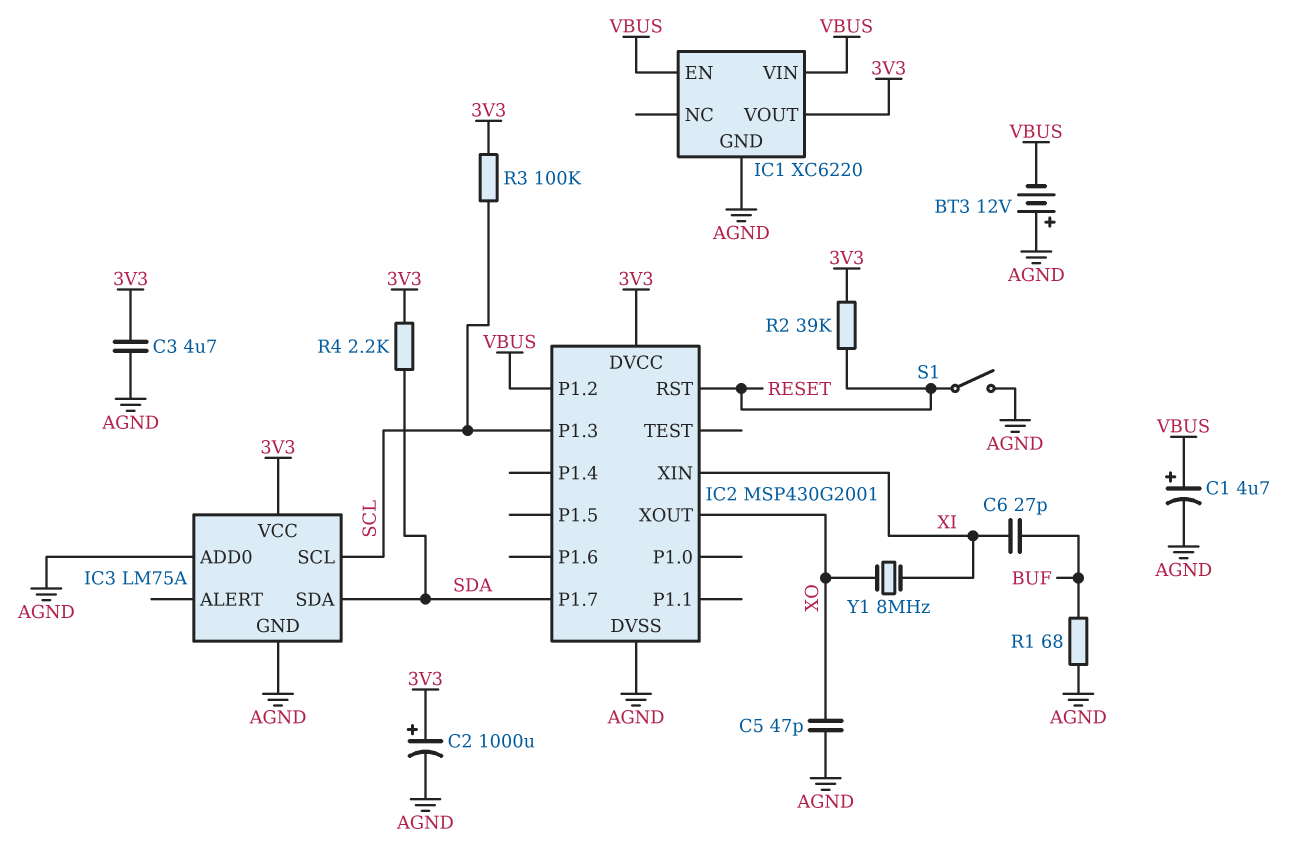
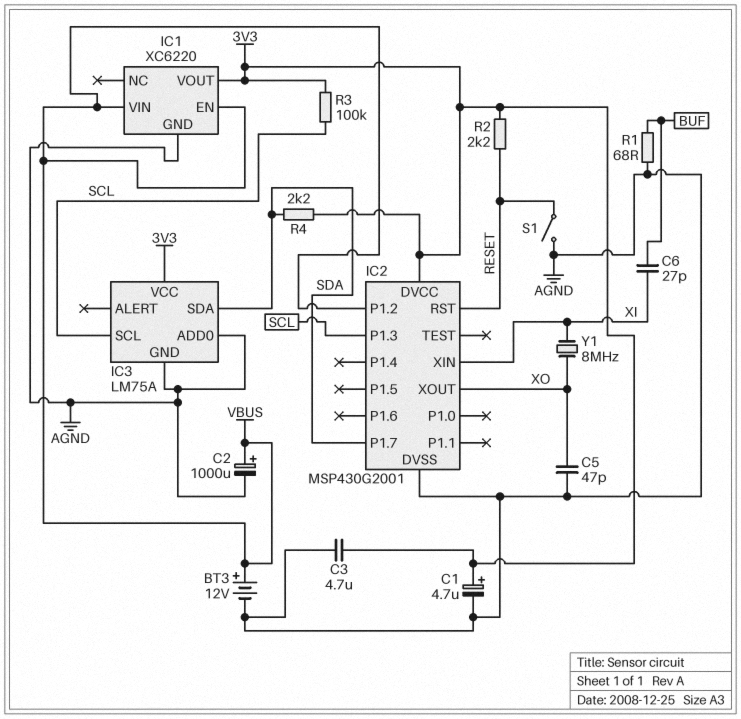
BT3: 12V (plus AGND, minus VBUS) -> 12V (plus VBUS, minus AGND)
C1: 4.7uF (plus VBUS, minus AGND) -> 4.7uF (plus 3V3, minus AGND)
C2: 1000uF (plus 3V3, minus AGND) -> 1000uF (plus VBUS, minus AGND)
R2: 39k (3V3, RESET) -> 2.2k (3V3, RESET)

